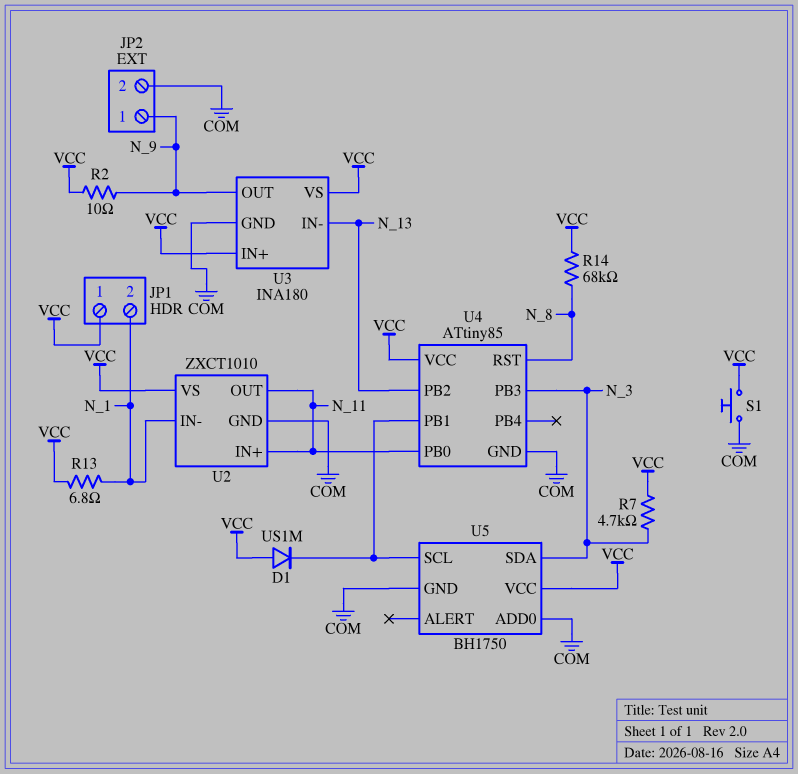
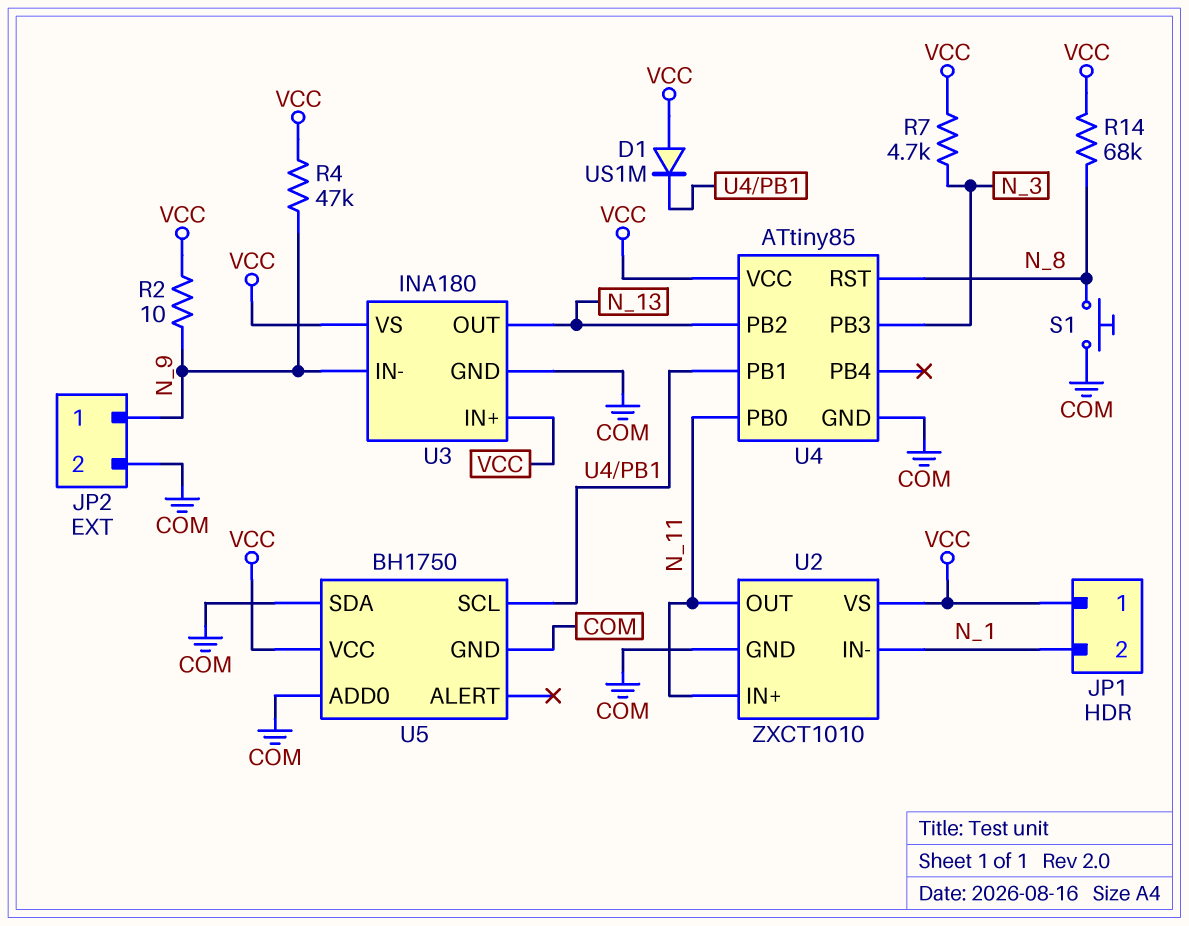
R4: none -> 47k (N_9, VCC)
R13: 6.8 (N_1, VCC) -> none
S1: button (COM, VCC) -> button (COM, N_8)
U3 pin IN-: N_13 -> N_9
U3 pin OUT: N_9 -> N_13
U5 pin SDA: N_3 -> COM

